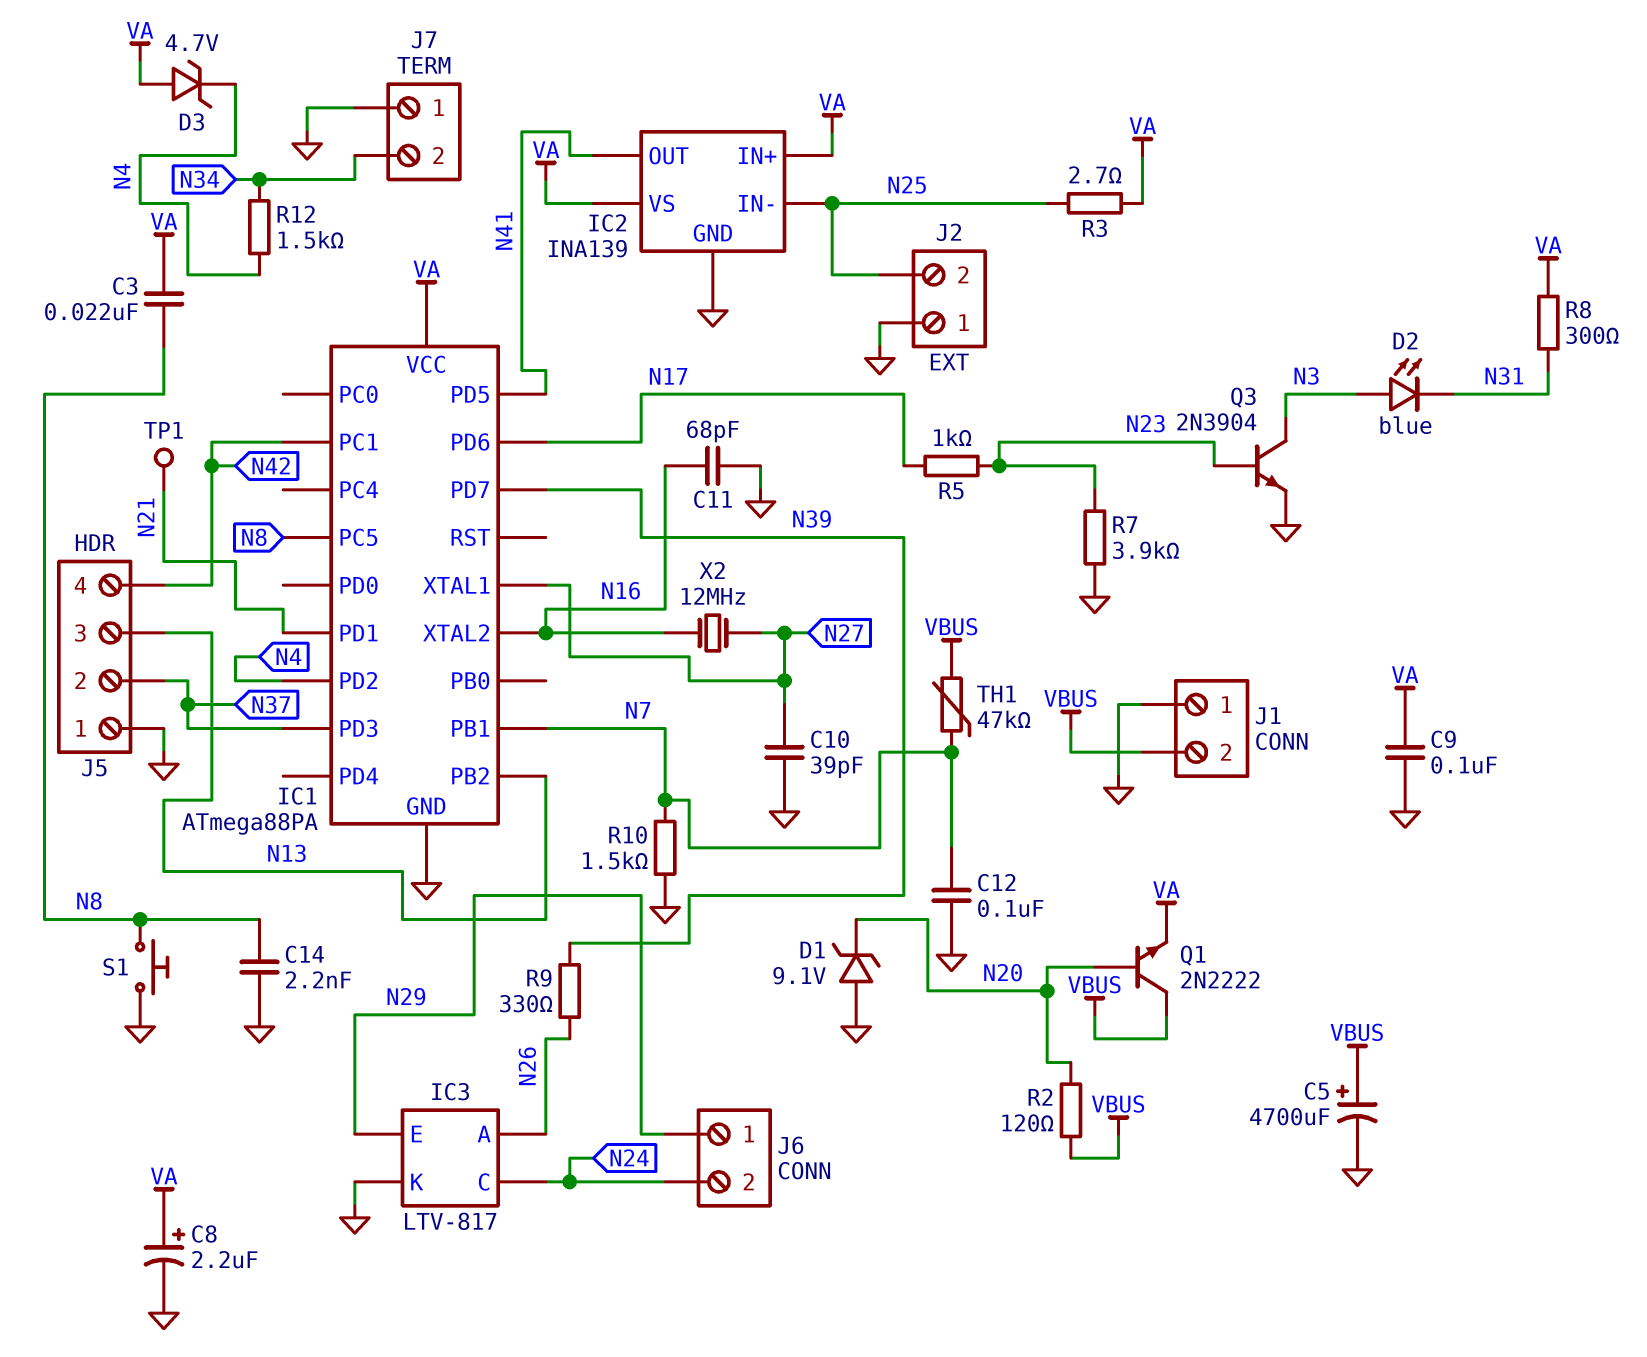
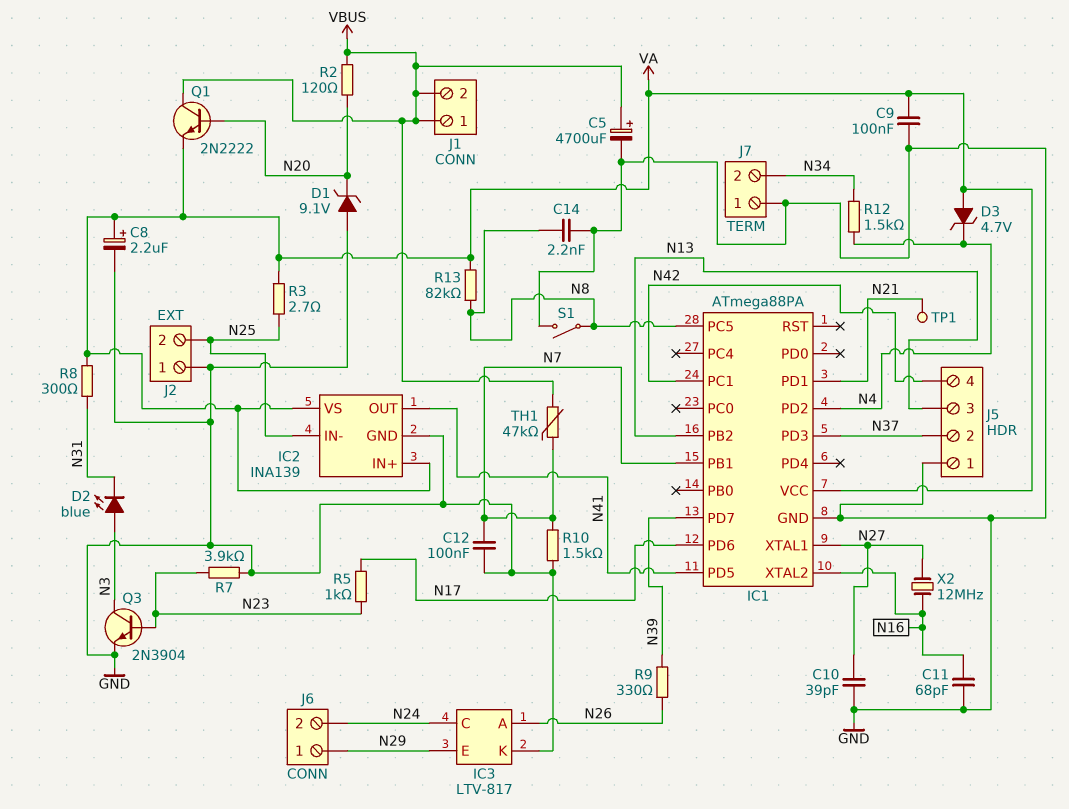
C3: 22nF (N8, VA) -> none
J1 pin 1: GND -> VBUS
R13: none -> 82k (N8, VA)
S1: button (GND, N8) -> switch (GND, N8)

